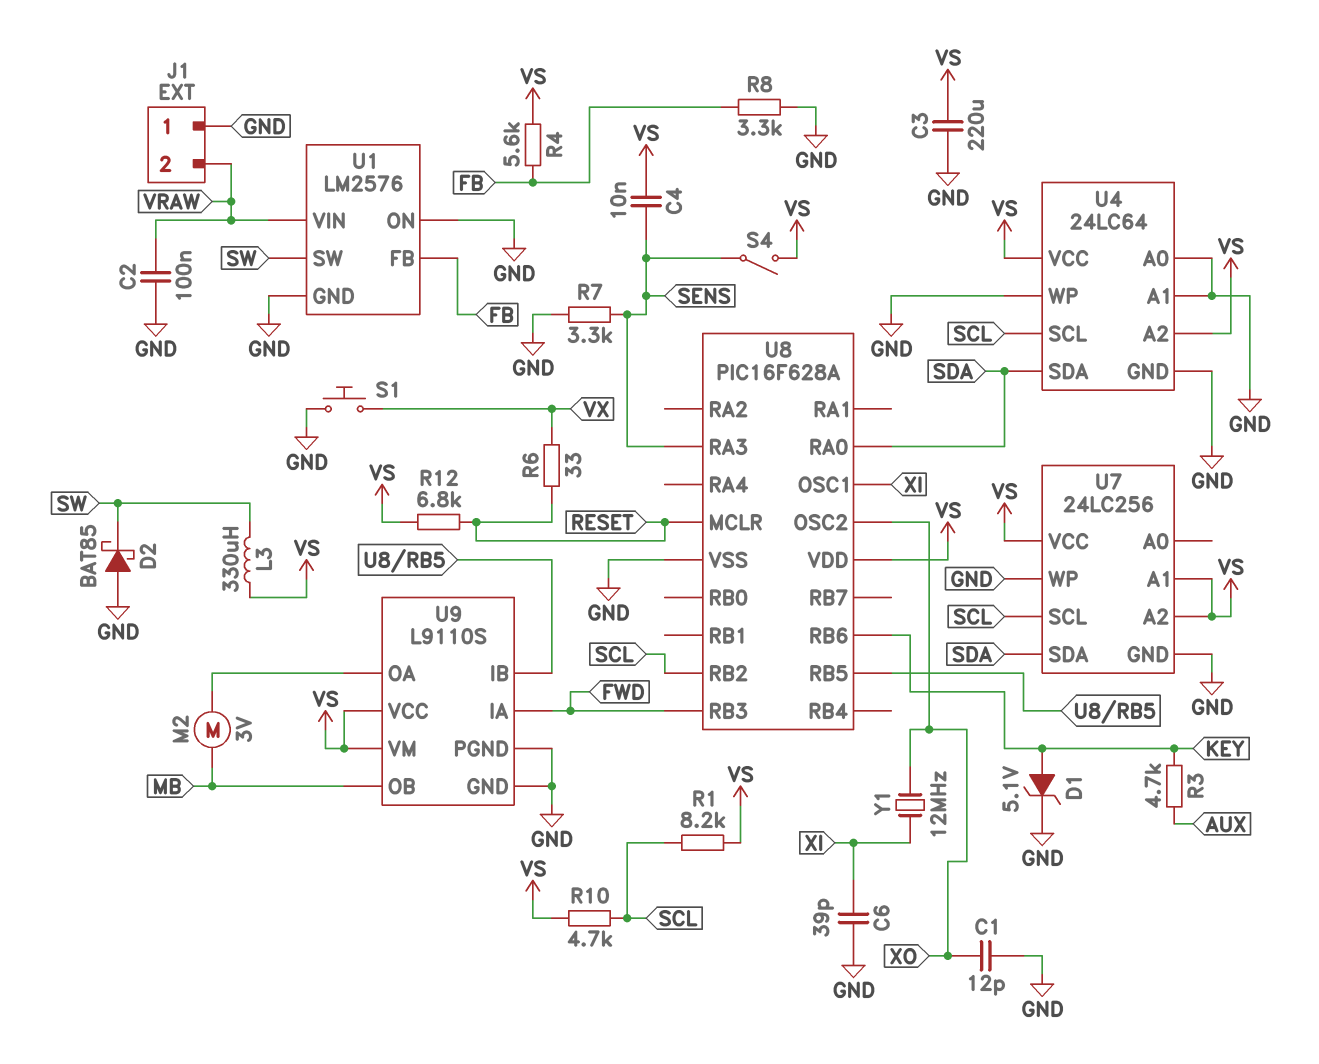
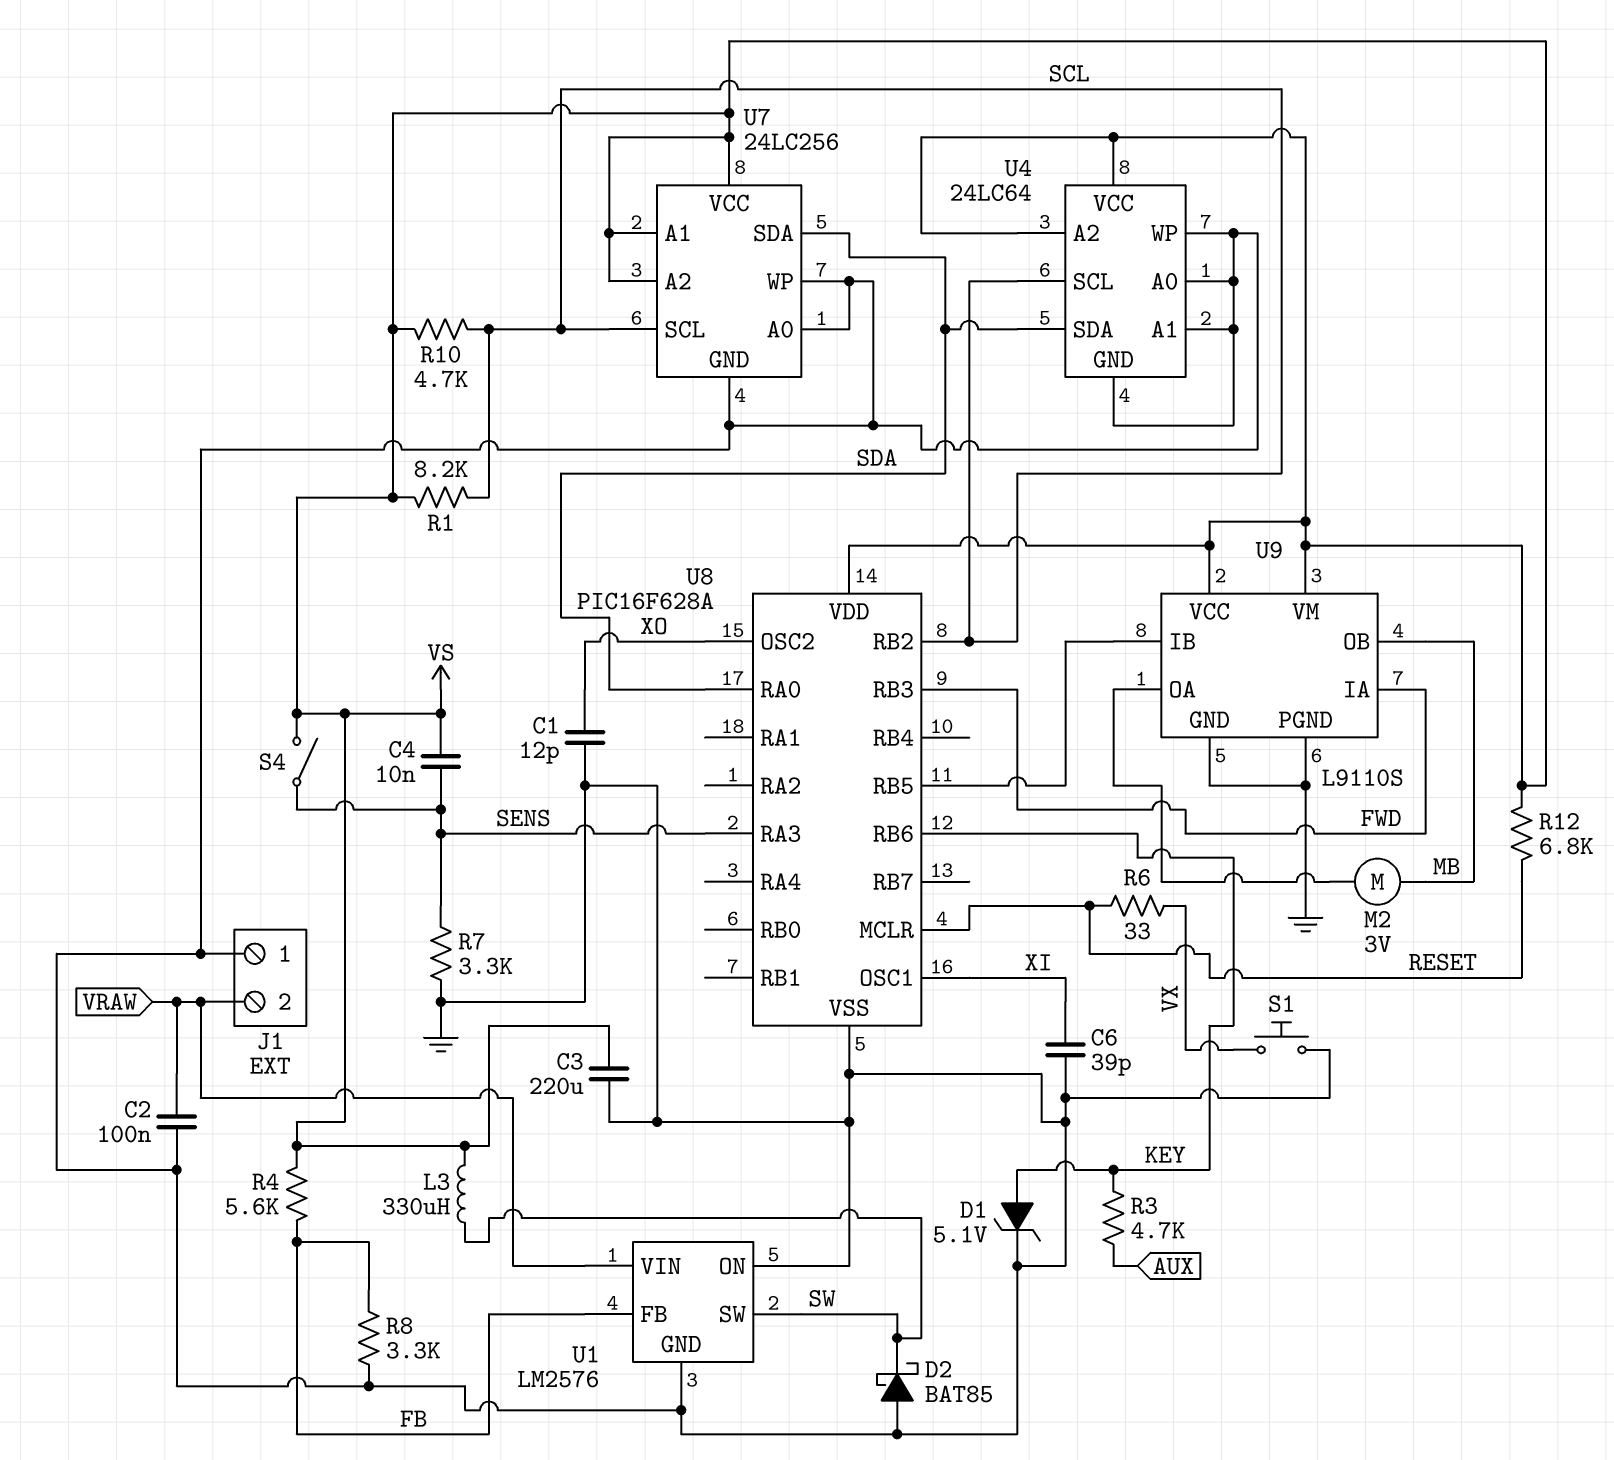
U7 pin A0: none -> GND
Y1: 12MHz (XI, XO) -> none

